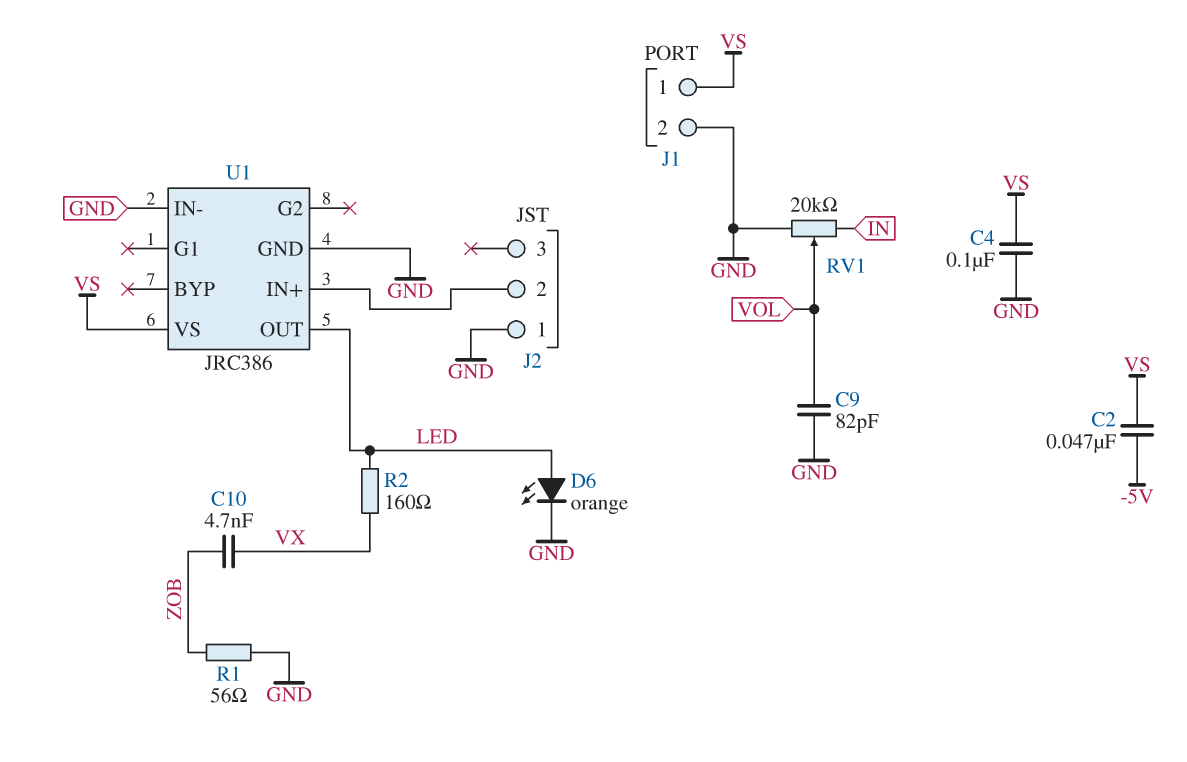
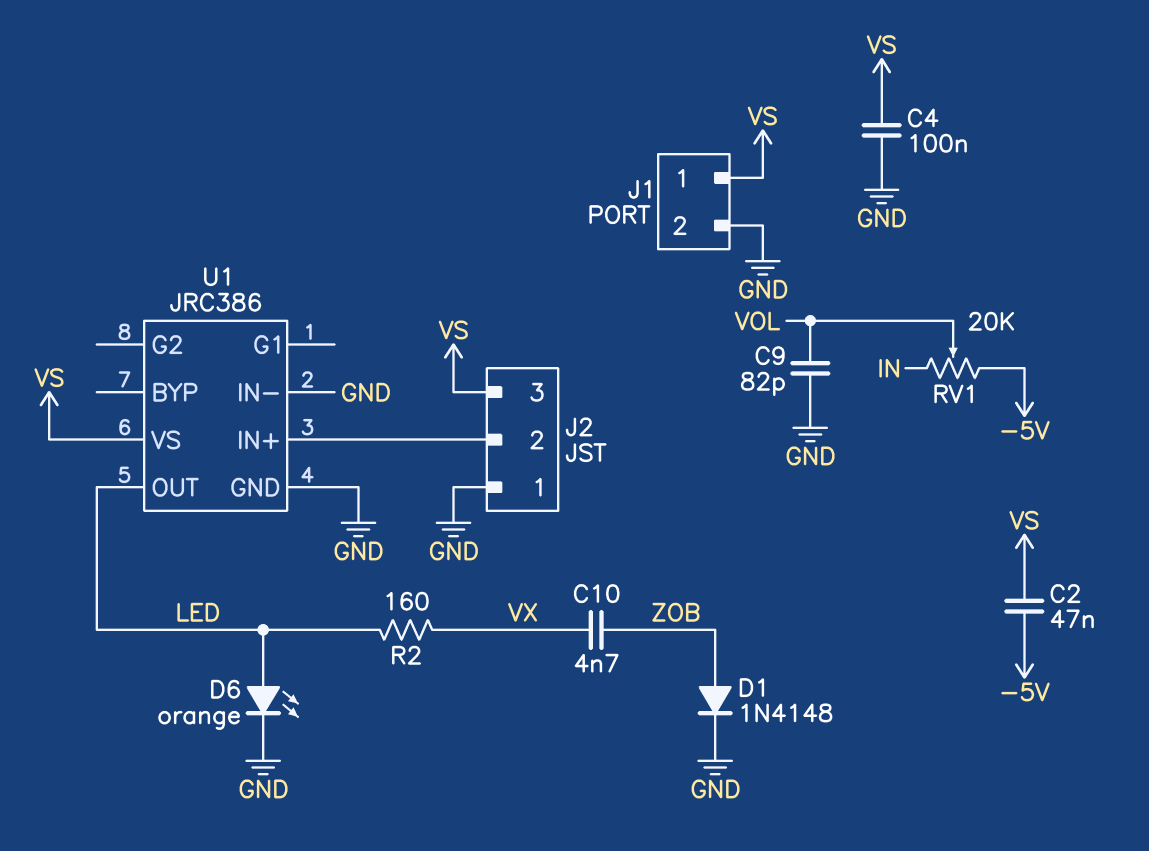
D1: none -> diode 1N4148 (A ZOB, K GND)
J2 pin 3: none -> VS
R1: 56 (GND, ZOB) -> none
RV1: 20k (GND, IN, wiper VOL) -> 20k (-5V, IN, wiper VOL)

